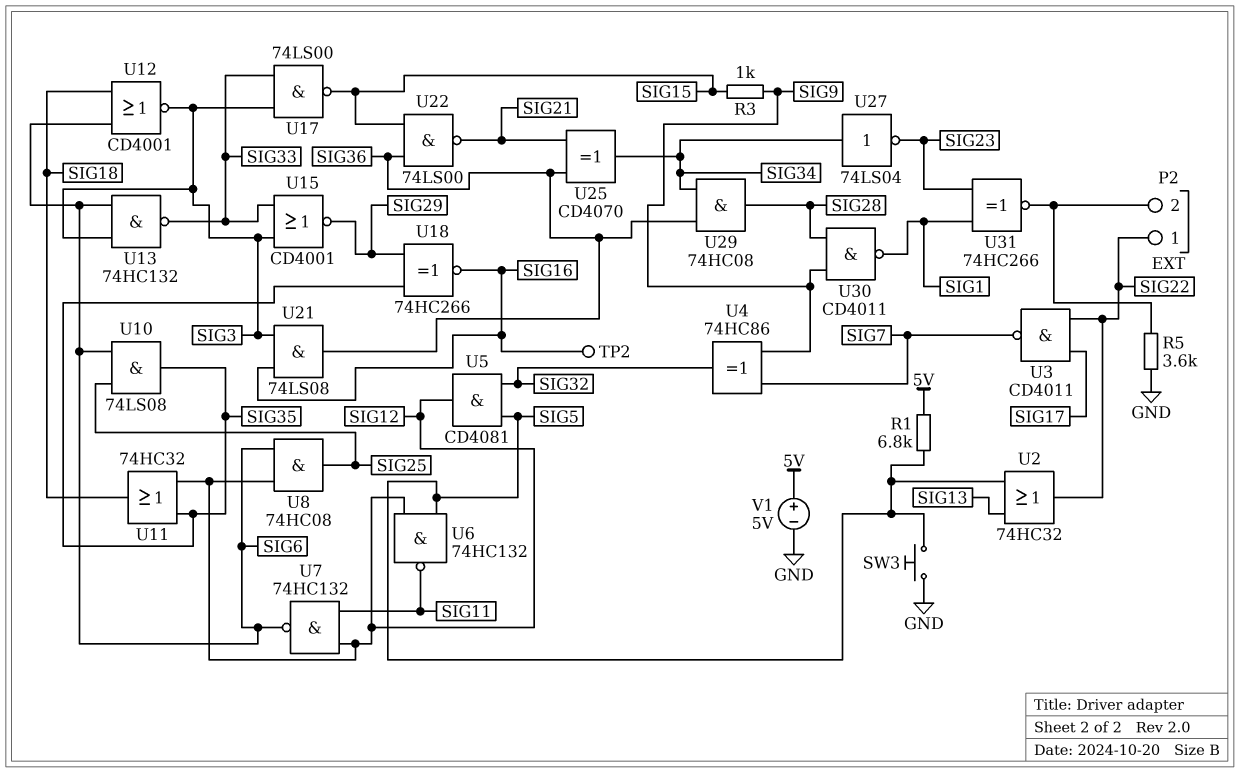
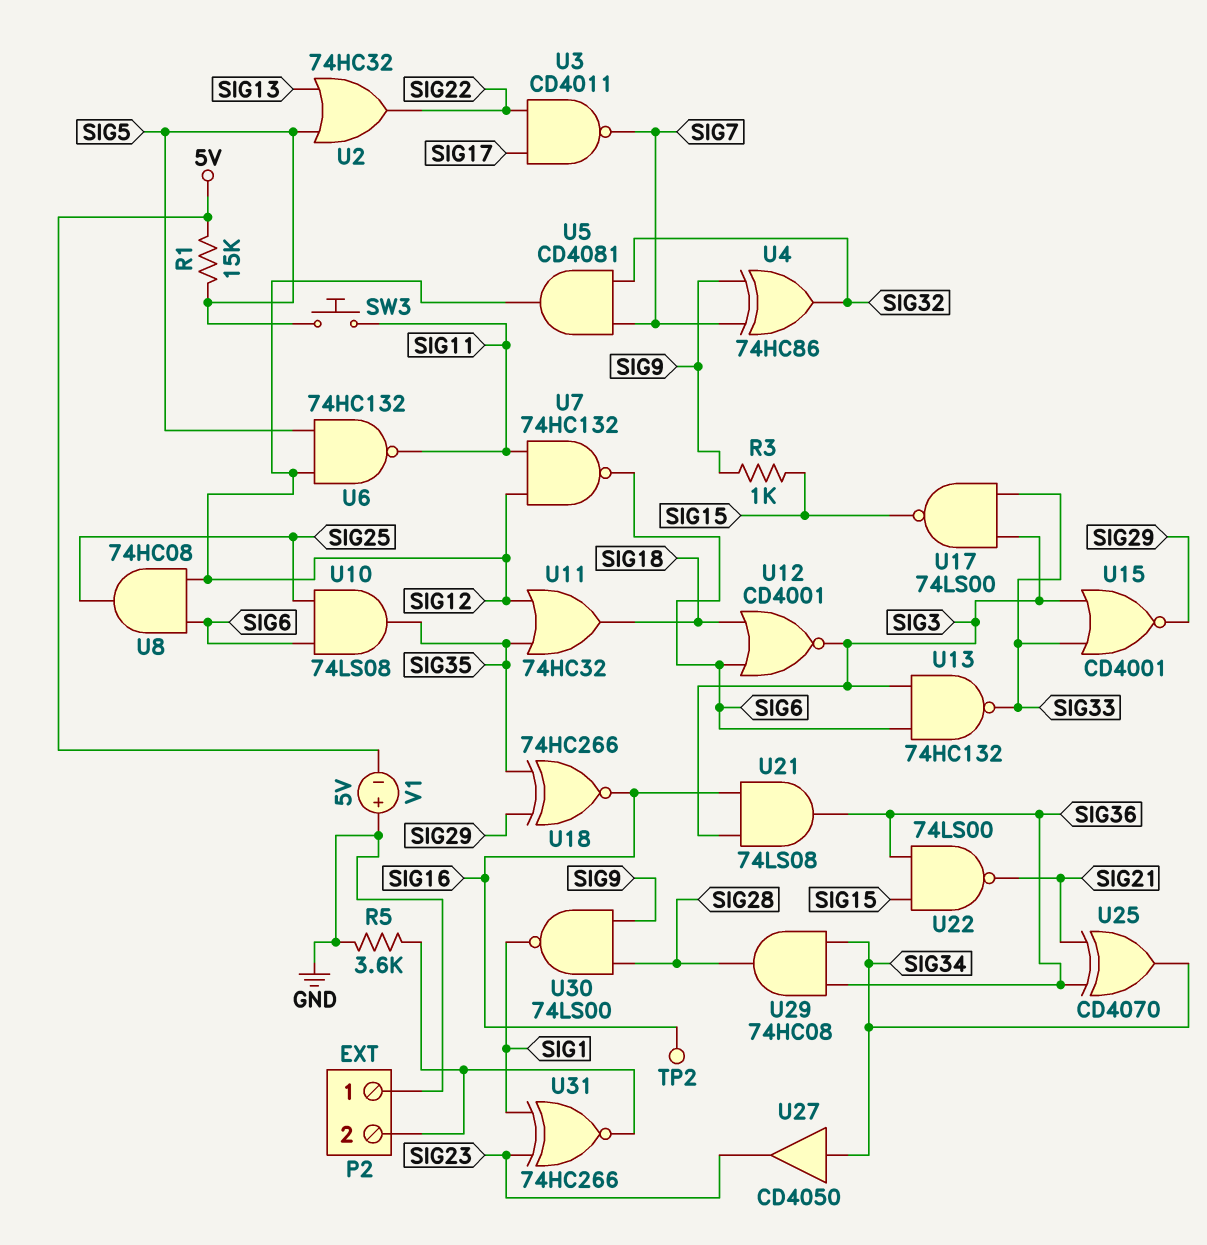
P2 pin 1: SIG22 -> GND
R1: 6.8k (5V, SIG5) -> 15k (5V, SIG5)
SW3: button (GND, SIG5) -> button (SIG5, SIG11)
U5: AND CD4081 (in SIG5, in SIG32, out SIG12) -> AND CD4081 (in SIG7, in SIG32, out SIG12)
U27: NOT 74LS04 (in SIG34, out SIG23) -> buffer CD4050 (in SIG34, out SIG23)
U30: NAND CD4011 (in SIG9, in SIG28, out SIG1) -> NAND 74LS00 (in SIG9, in SIG28, out SIG1)
V1: 5V (plus 5V, minus GND) -> 5V (plus GND, minus 5V)

